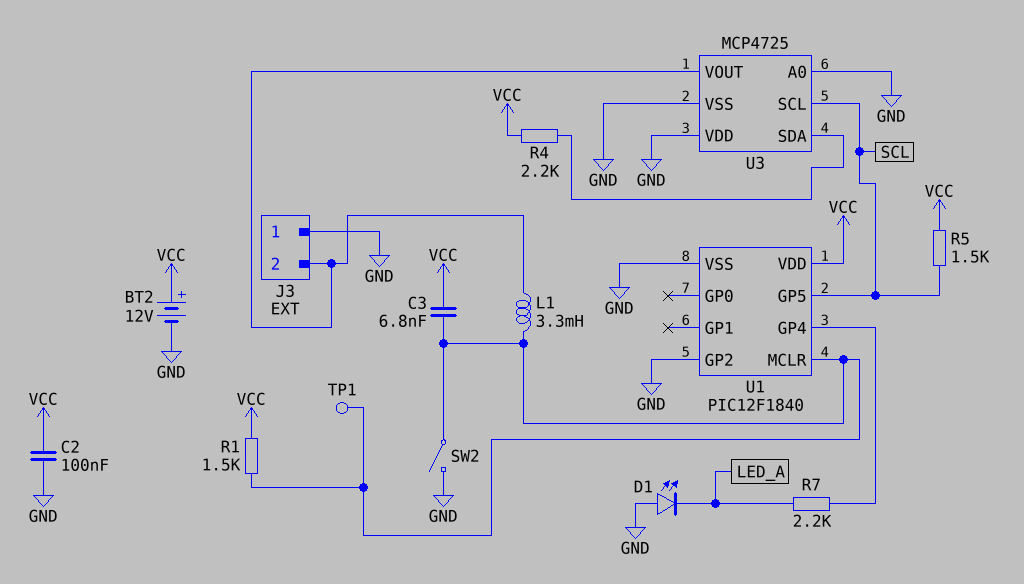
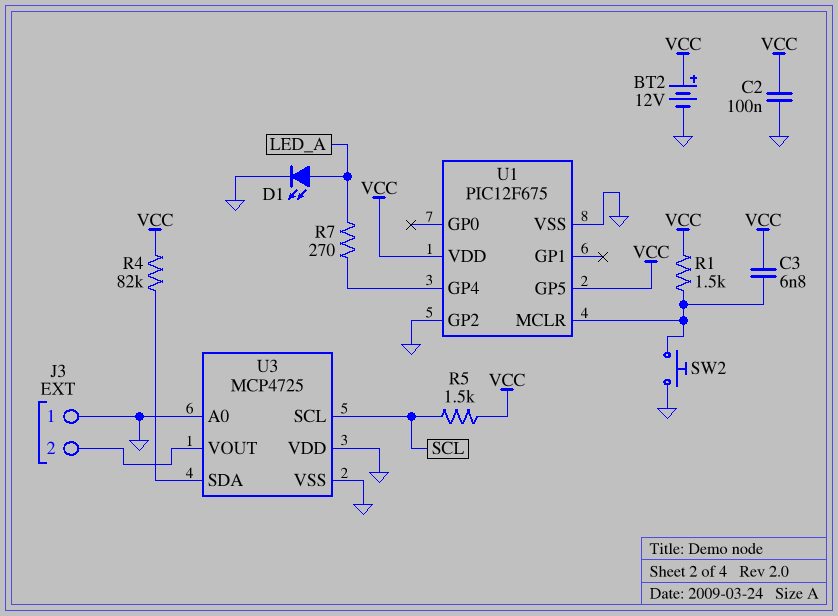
D1: LED (A GND, K LED_A) -> LED (A LED_A, K GND)
L1: 3.3mH (J3/2, U1/MCLR) -> none
R4: 2.2k (U3/SDA, VCC) -> 82k (U3/SDA, VCC)
R7: 2.2k (LED_A, U1/GP4) -> 270 (LED_A, U1/GP4)
SW2: switch (GND, U1/MCLR) -> button (GND, U1/MCLR)
TP1: test point (U1/MCLR) -> none
U1: PIC12F1840 -> PIC12F675
U1 pin GP5: SCL -> VCC

